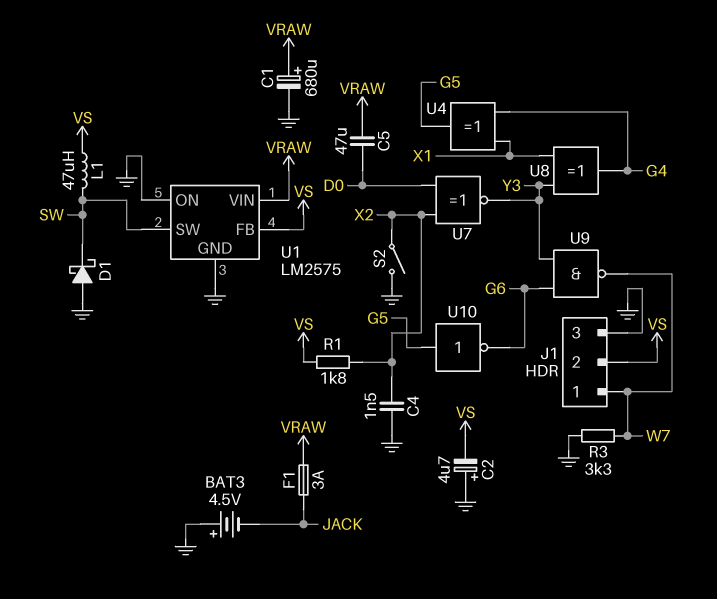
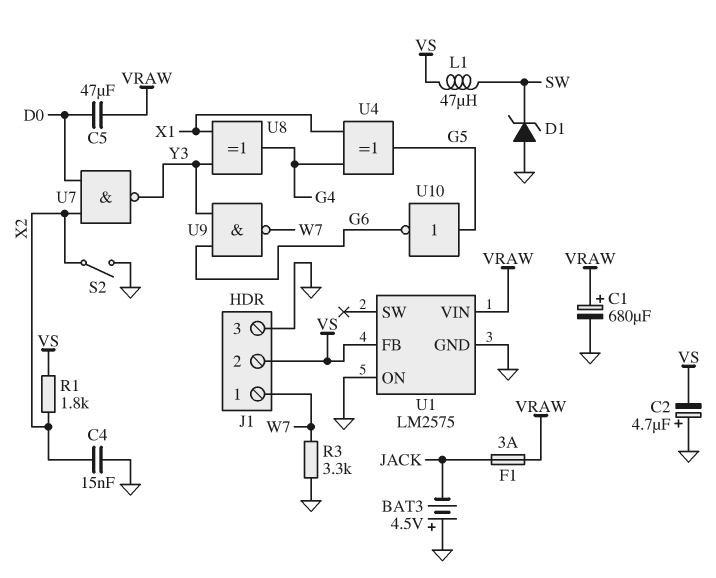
C4: 1.5nF (GND, X2) -> 15nF (GND, X2)
D1: schottky (A GND, K SW) -> zener (A GND, K SW)
U1 pin SW: SW -> none
U7: XNOR (in D0, in X2, out Y3) -> NAND (in D0, in X2, out Y3)

